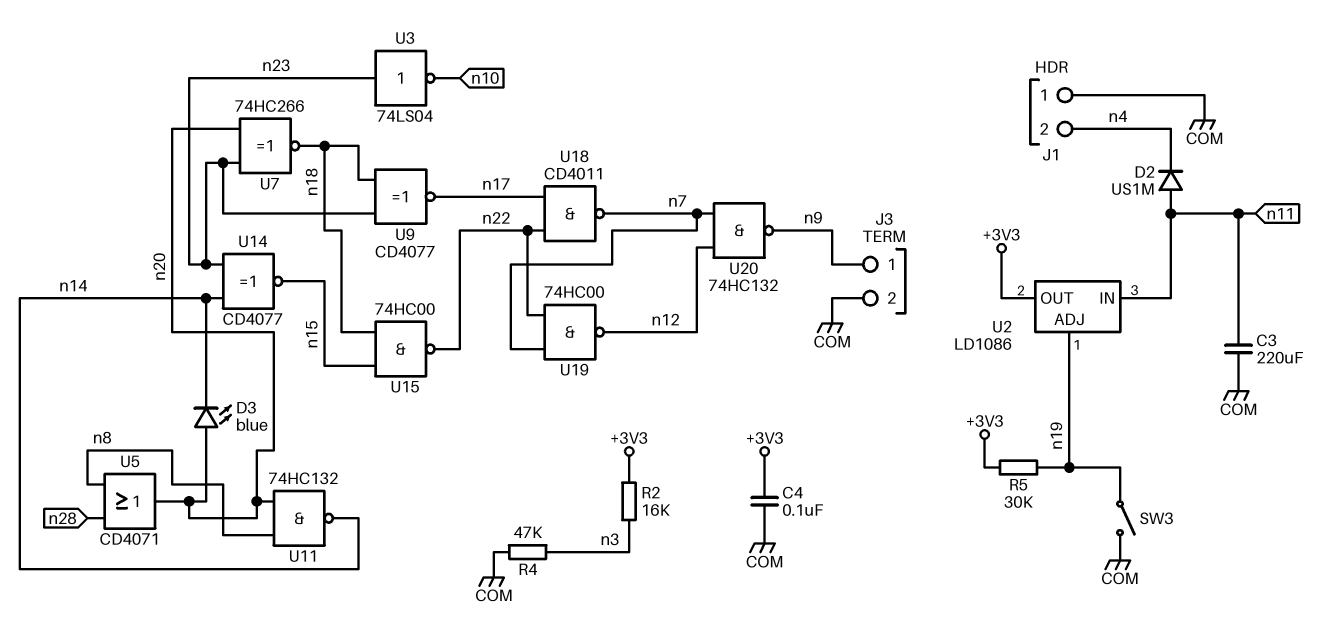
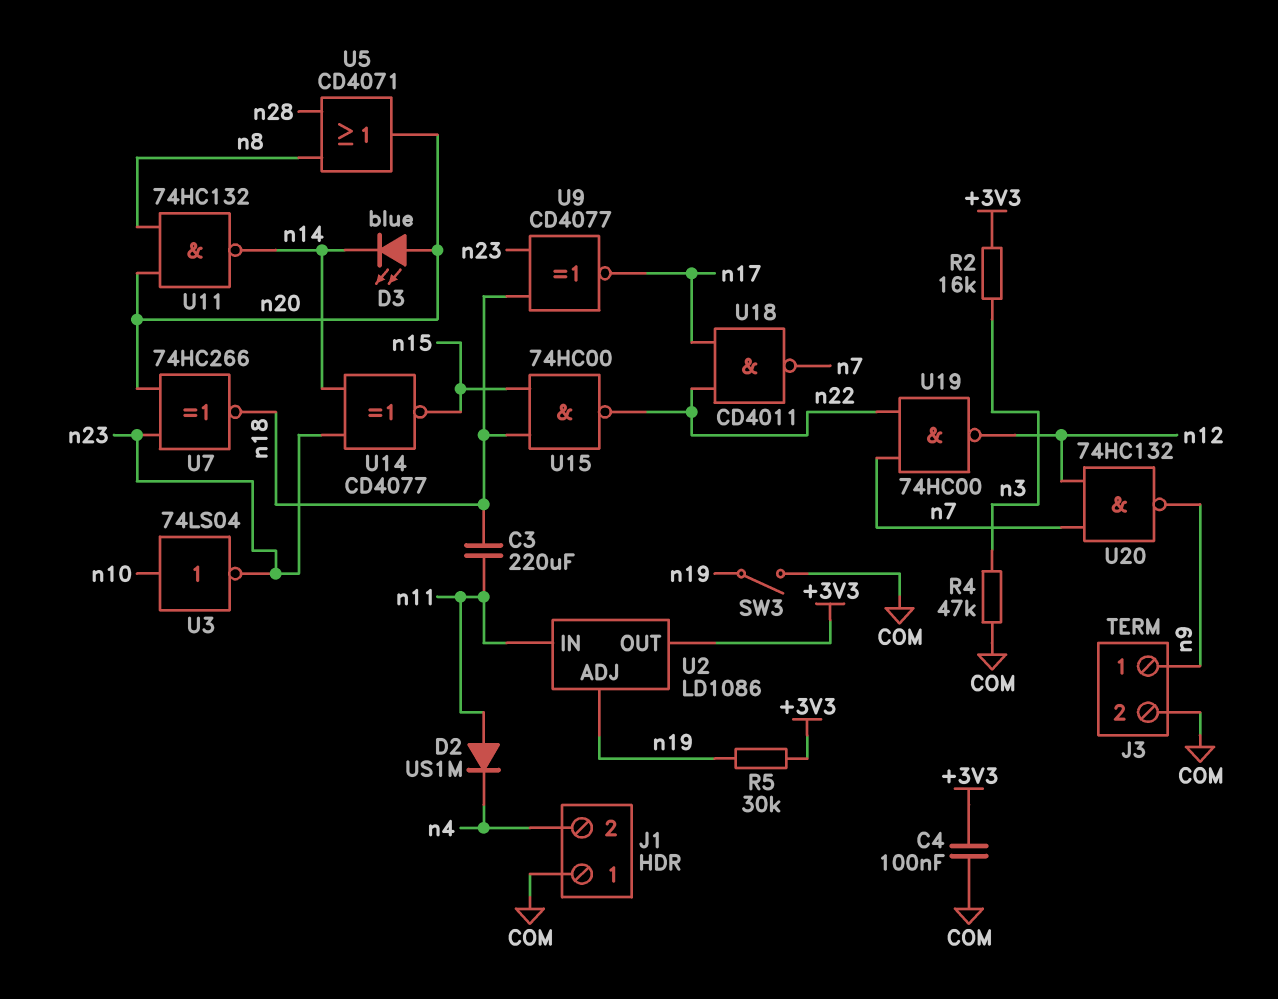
C3: 220uF (COM, n11) -> 220uF (n11, n18)
U3: NOT 74LS04 (in n23, out n10) -> NOT 74LS04 (in n10, out n23)

